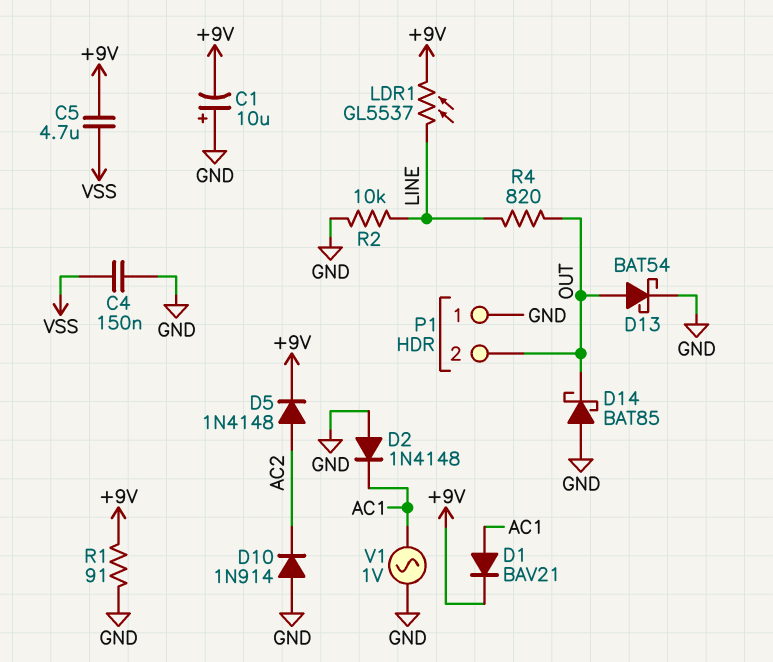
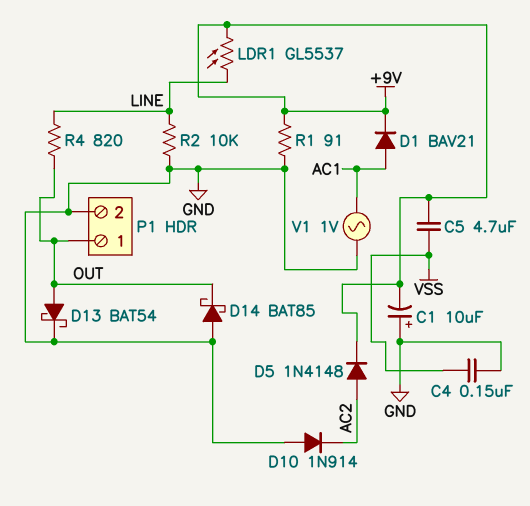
D2: diode 1N4148 (A GND, K AC1) -> none
P1 pin 1: GND -> OUT
P1 pin 2: OUT -> GND

